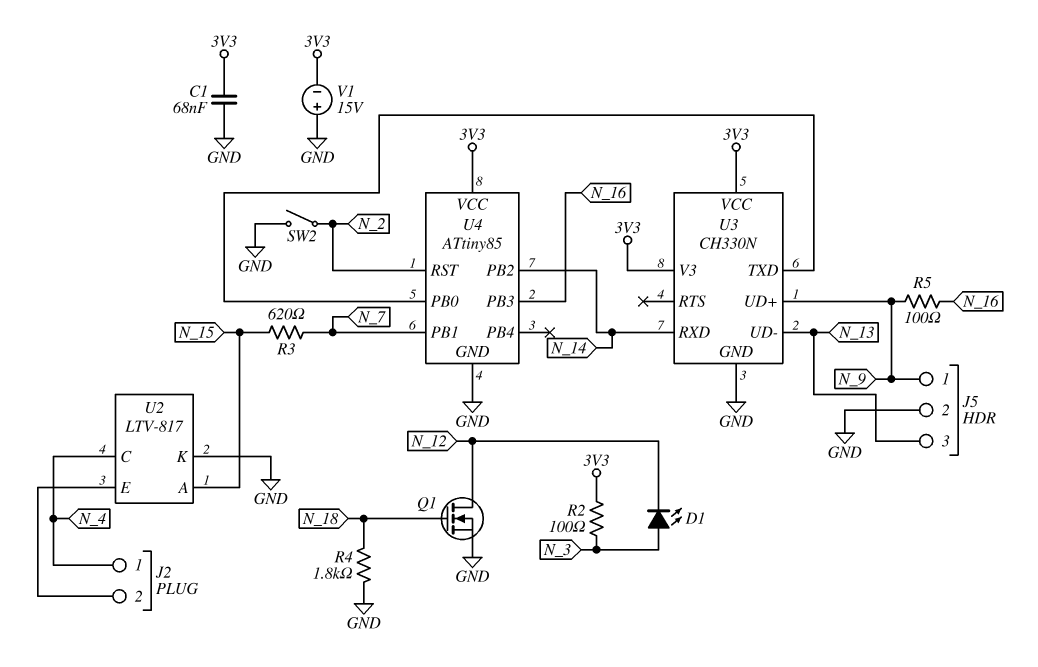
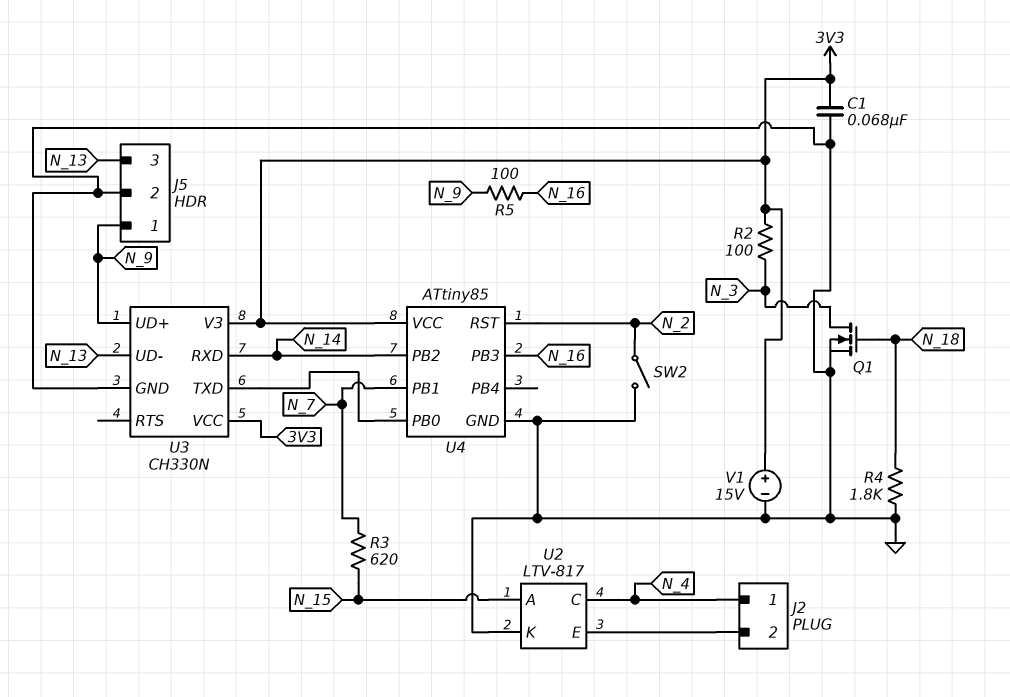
D1: LED (A N_3, K N_12) -> none
Q1: NMOS (G N_18, D N_12, S GND) -> NMOS (G N_18, D N_3, S GND)
V1: 15V (plus GND, minus 3V3) -> 15V (plus 3V3, minus GND)

